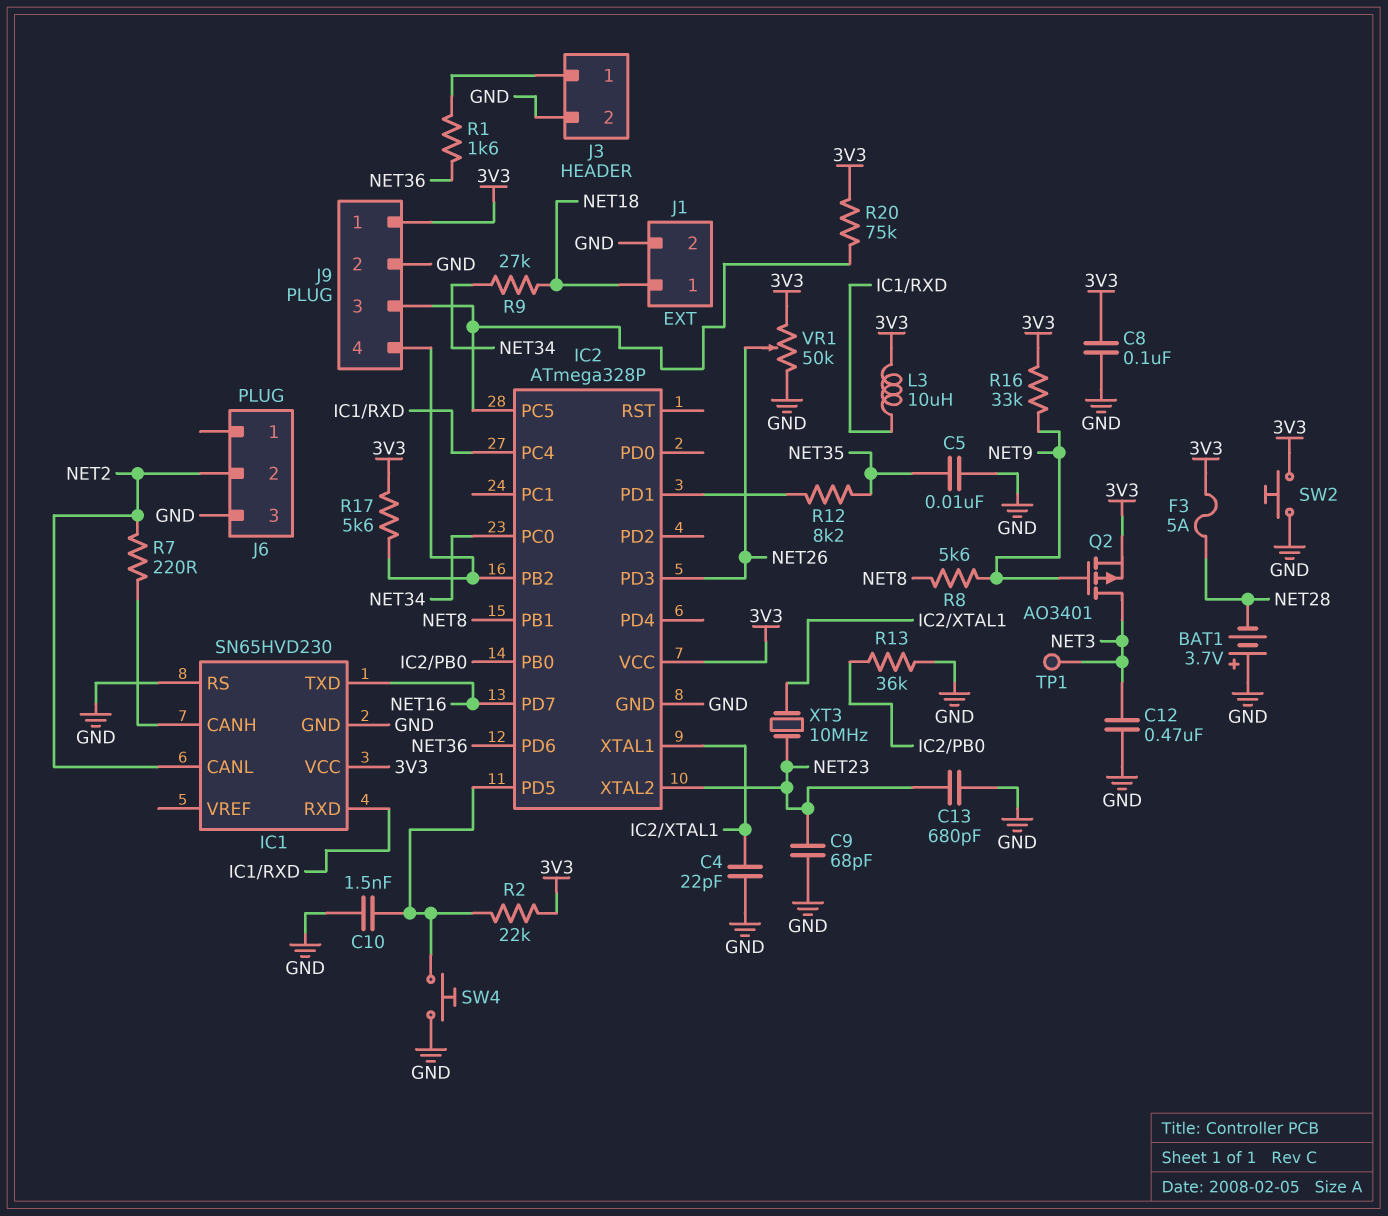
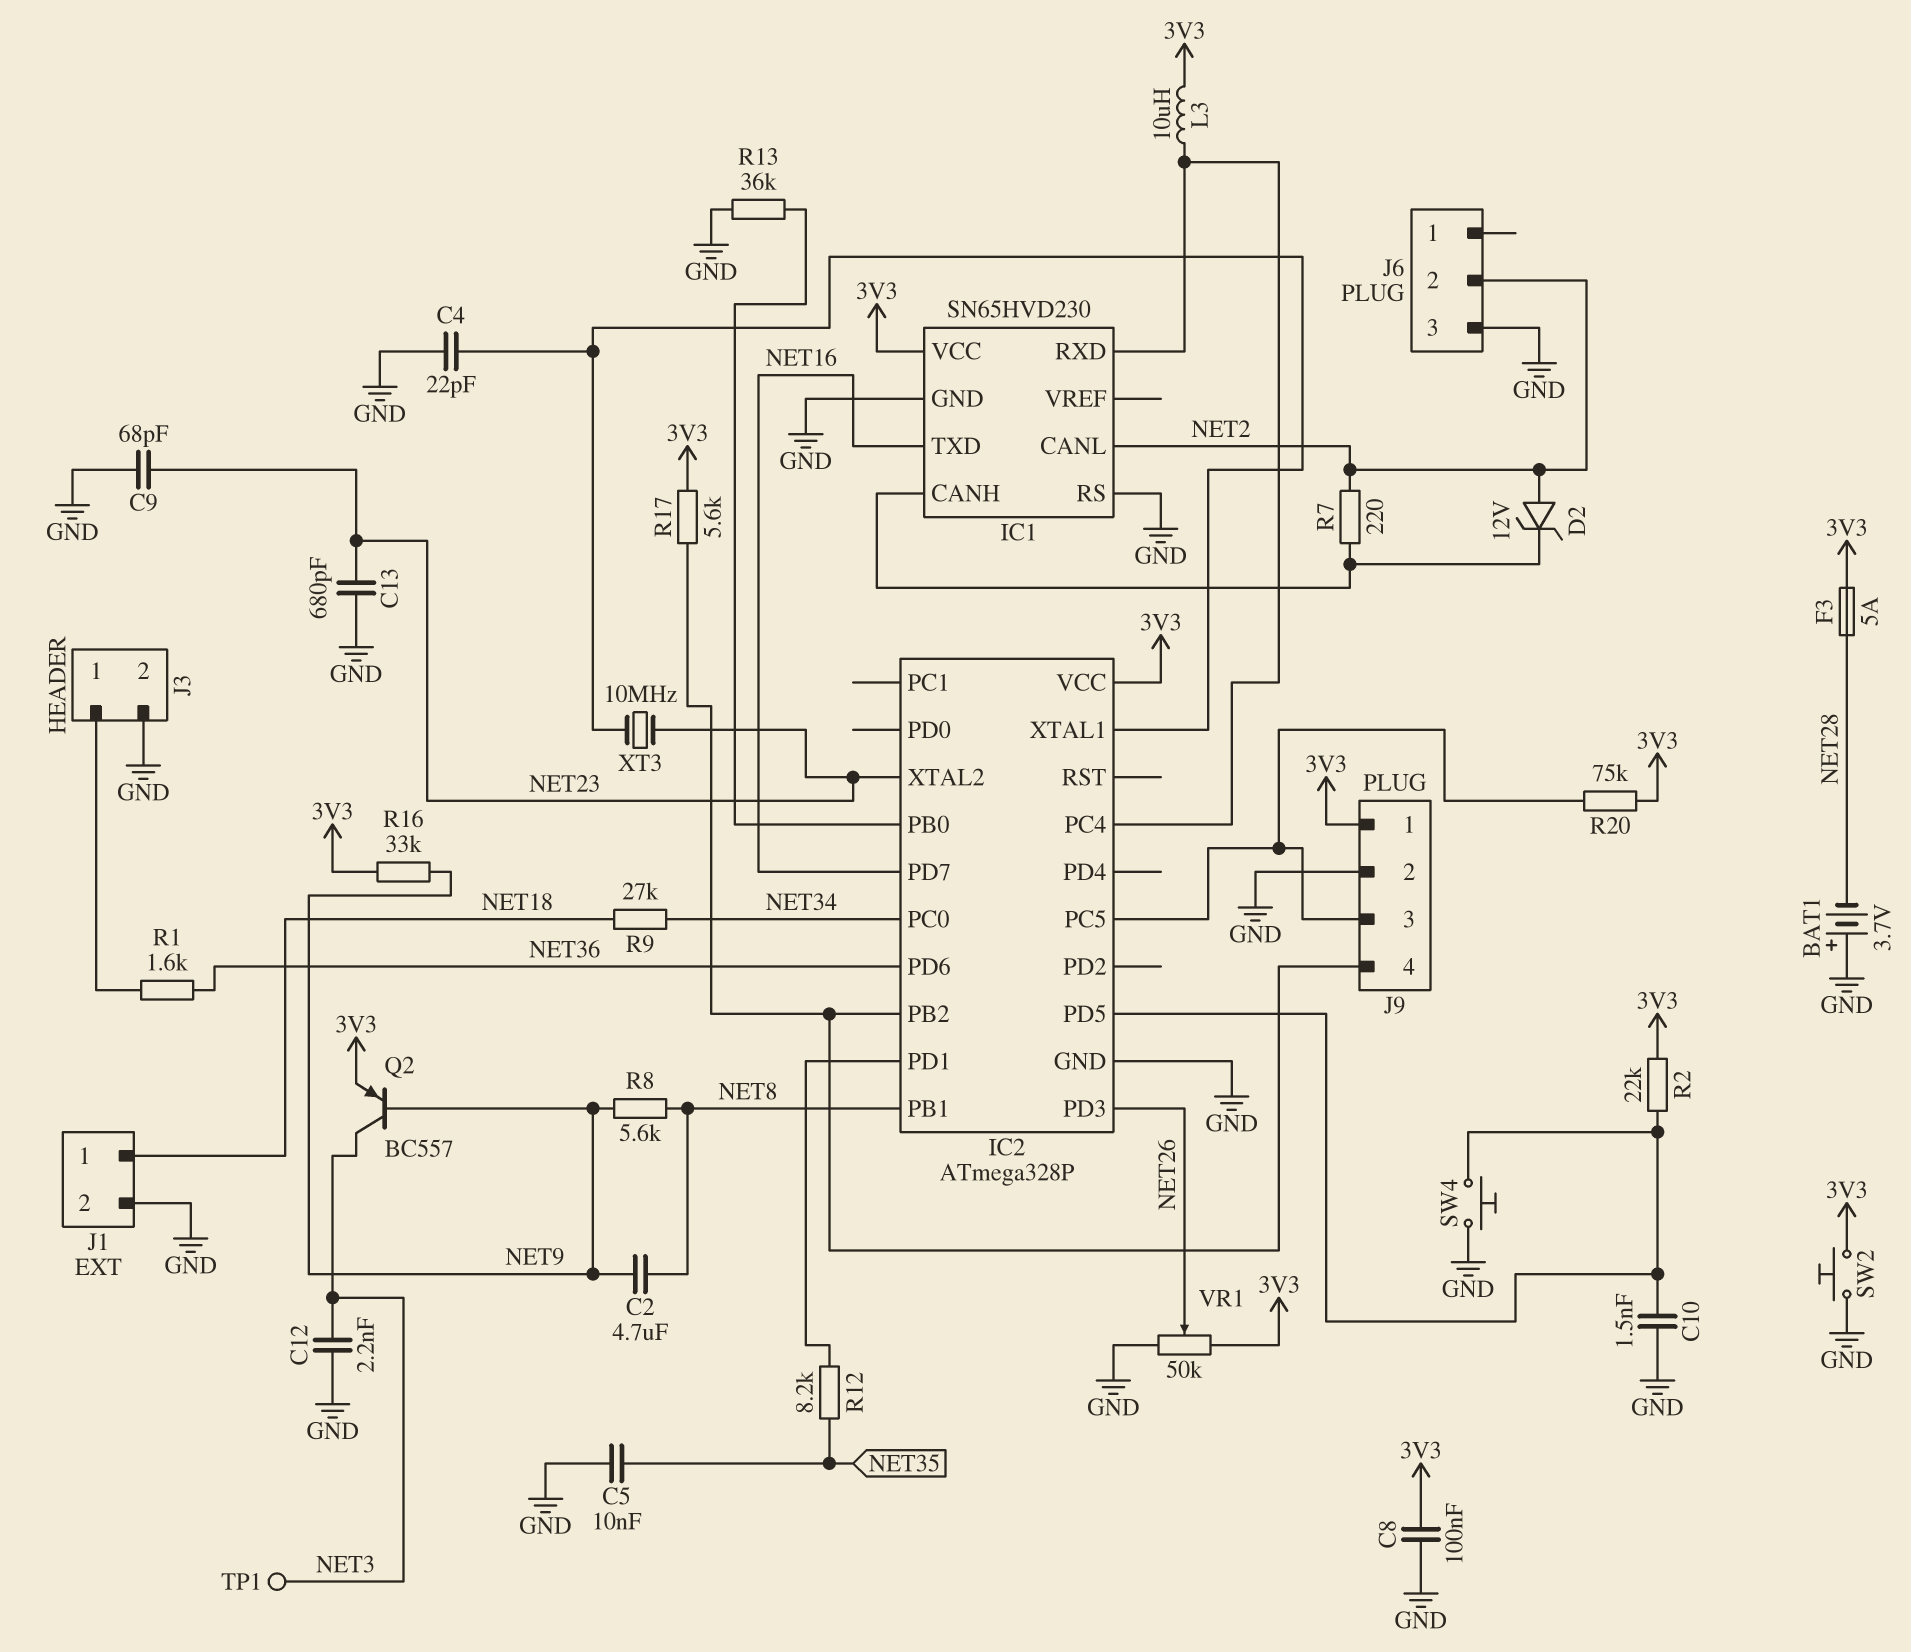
C2: none -> 4.7uF (NET8, NET9)
C12: 470nF (GND, NET3) -> 2.2nF (GND, NET3)
D2: none -> zener 12V (A NET2, K IC1/CANH)
Q2: PMOS AO3401 (G NET9, D NET3, S 3V3) -> PNP BC557 (B NET9, C NET3, E 3V3)

